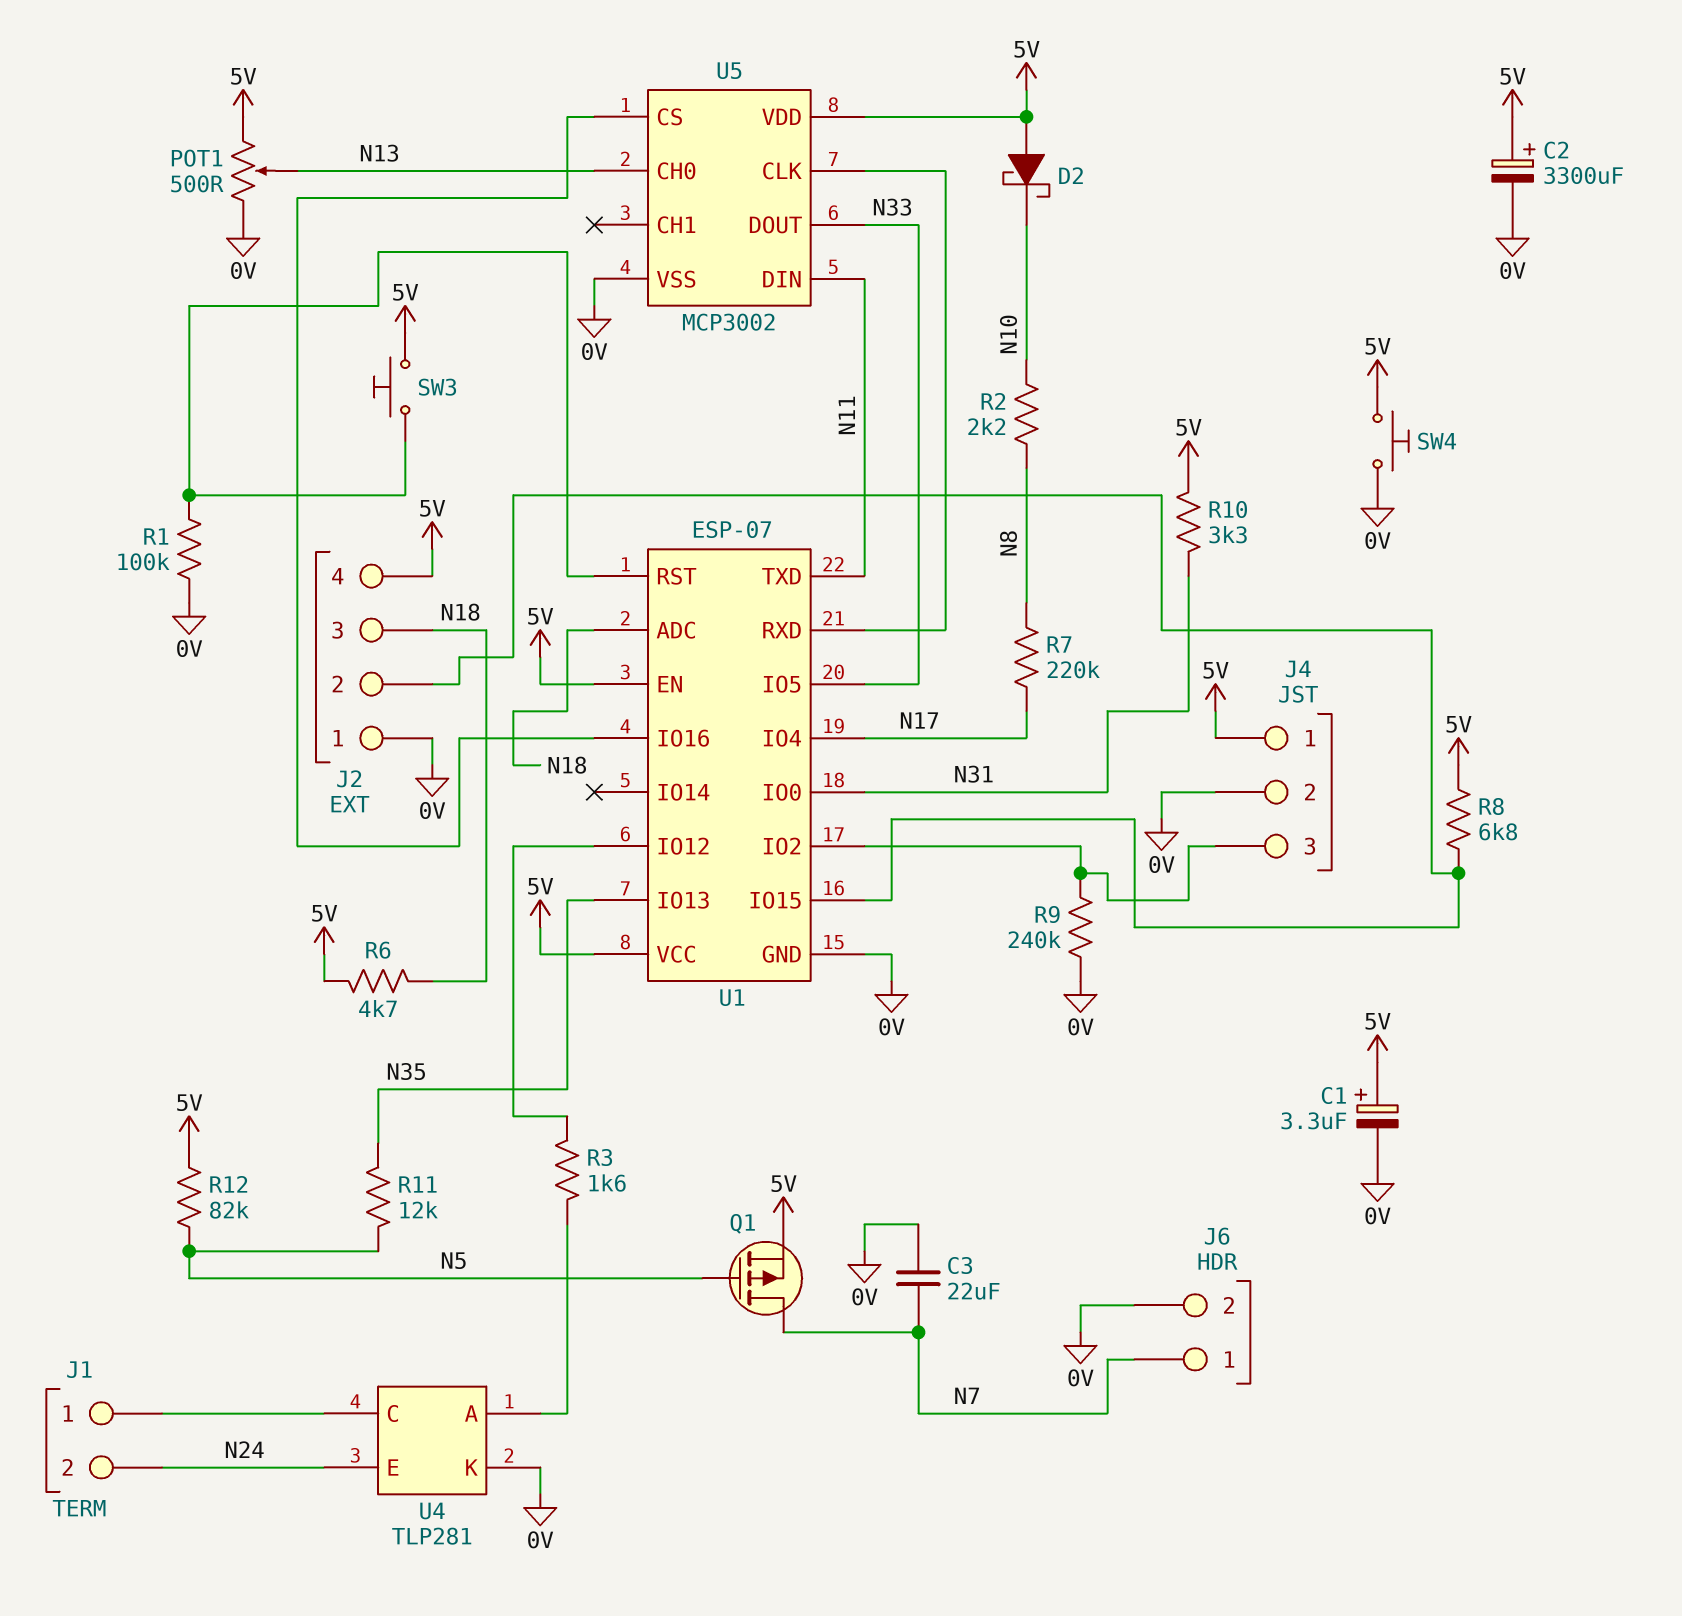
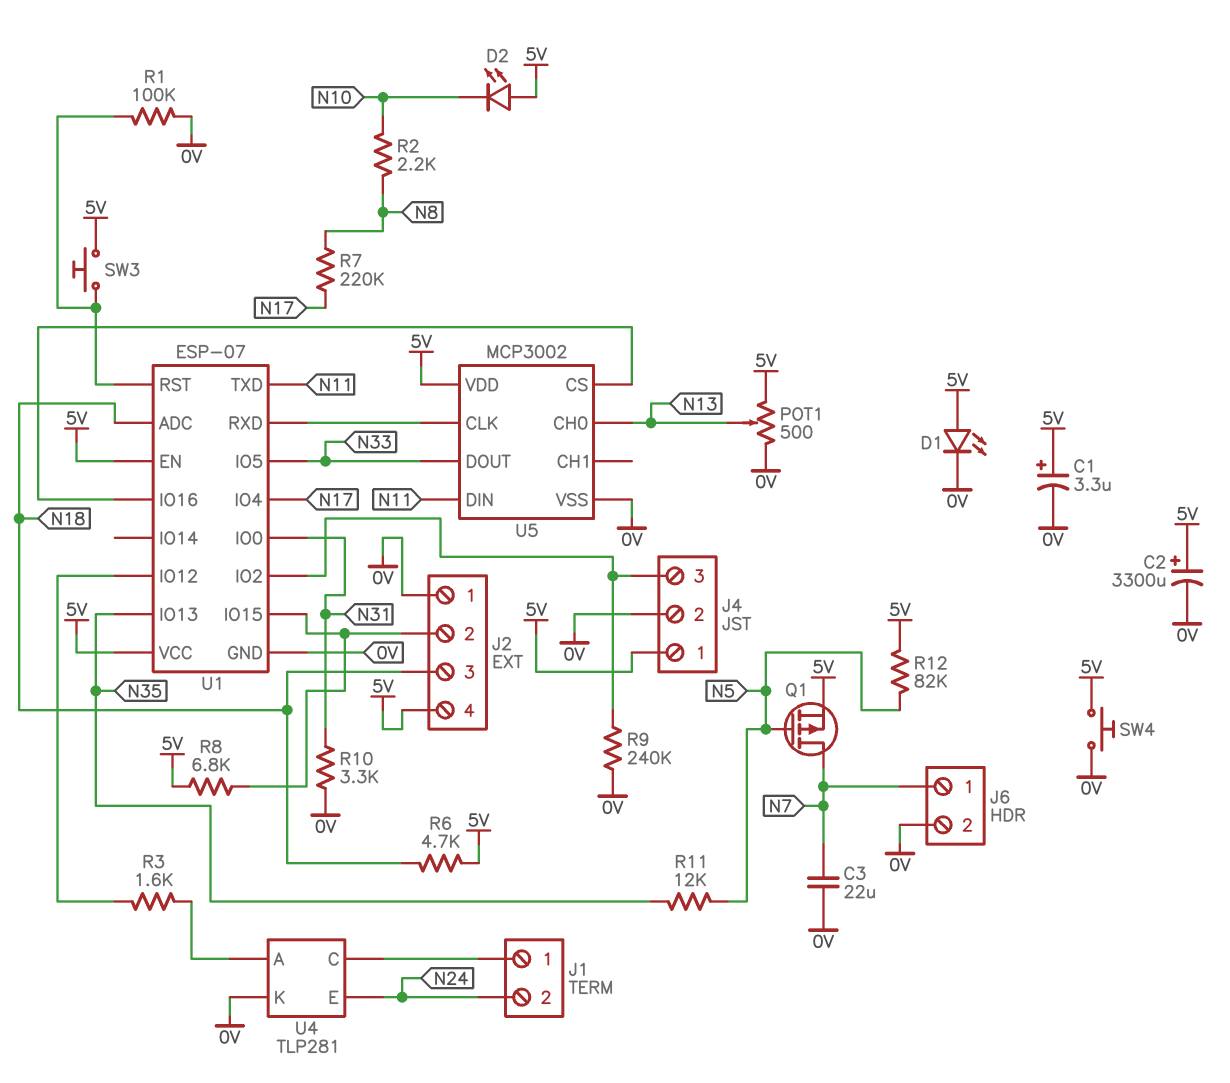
D1: none -> LED (A 5V, K 0V)
D2: schottky (A 5V, K N10) -> LED (A 5V, K N10)
R10: 3.3k (5V, N31) -> 3.3k (0V, N31)

